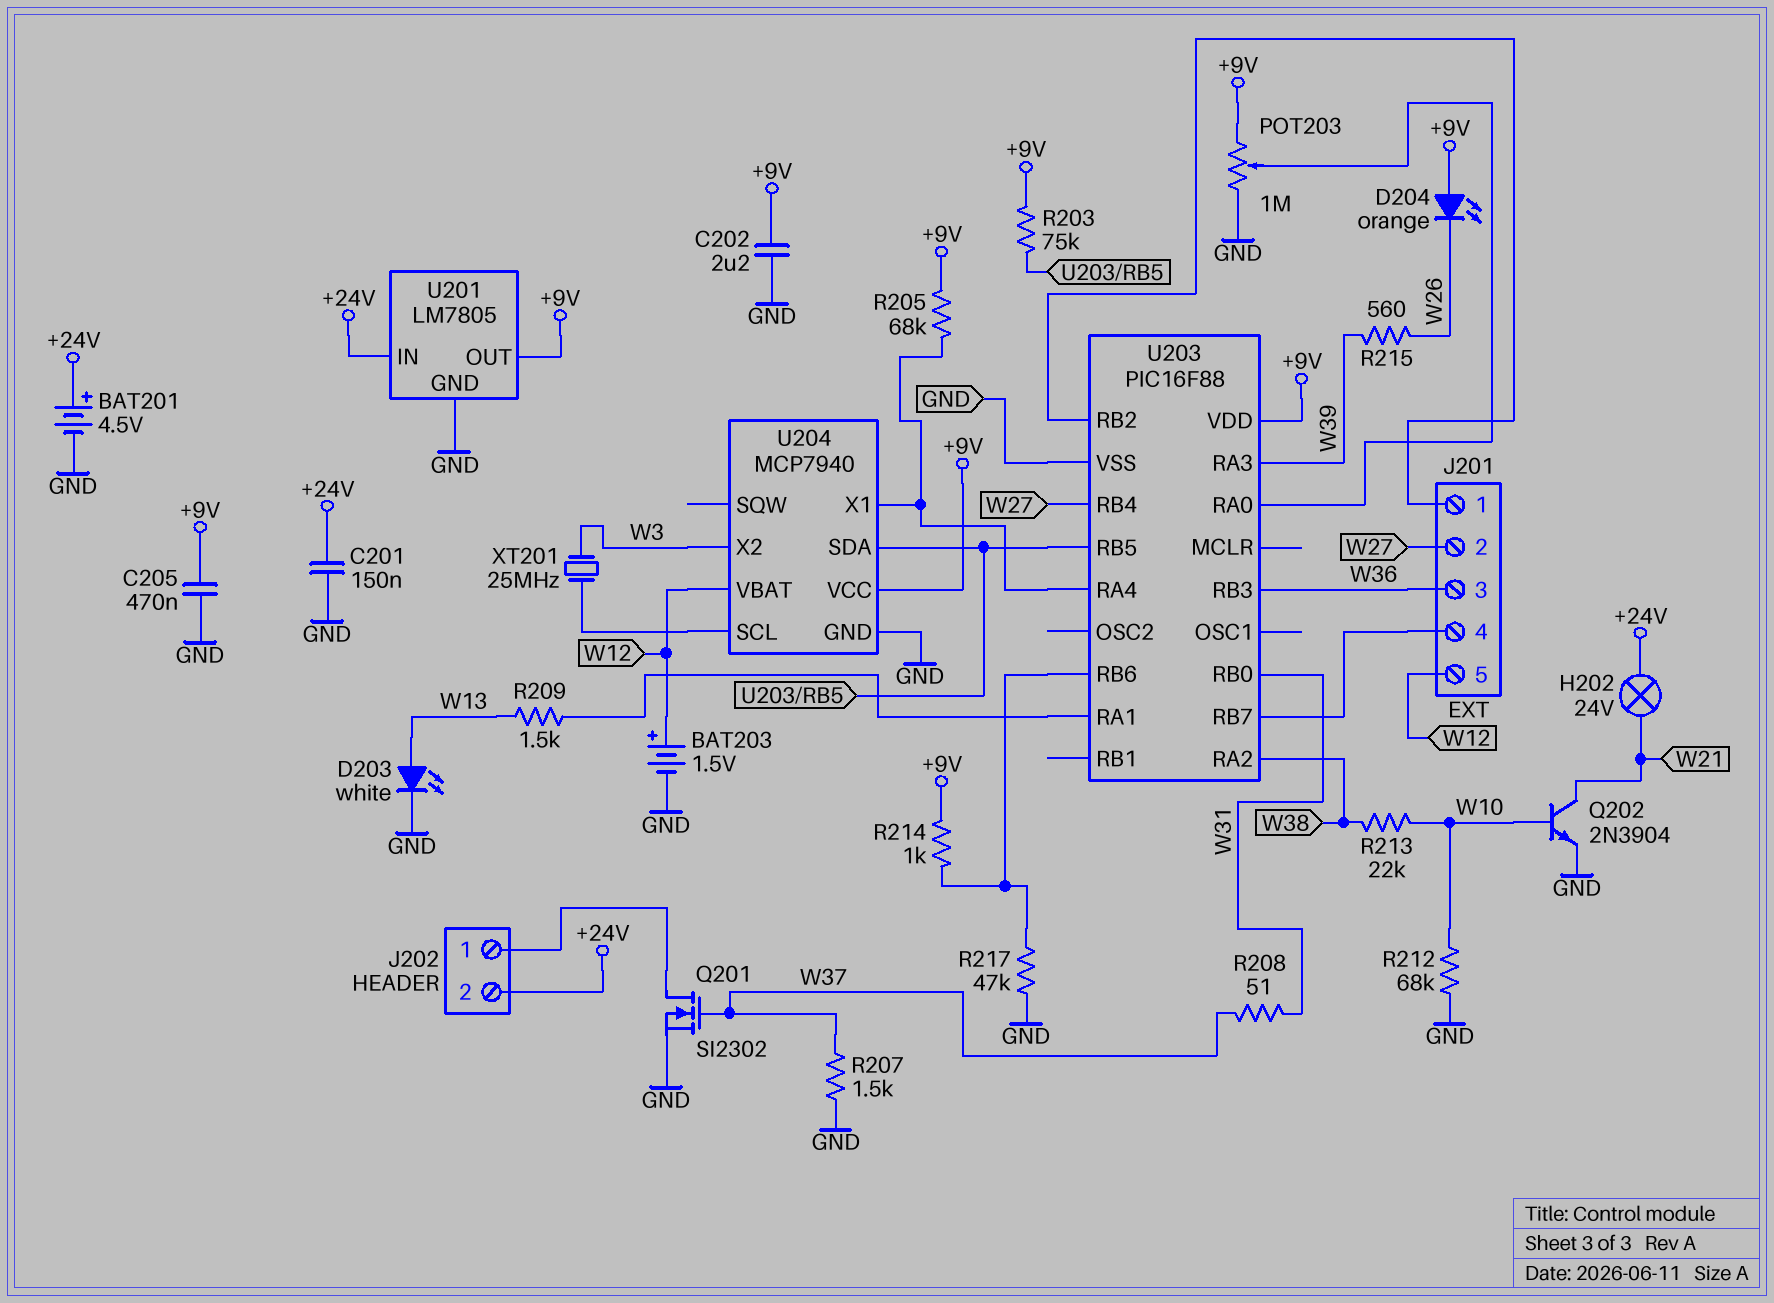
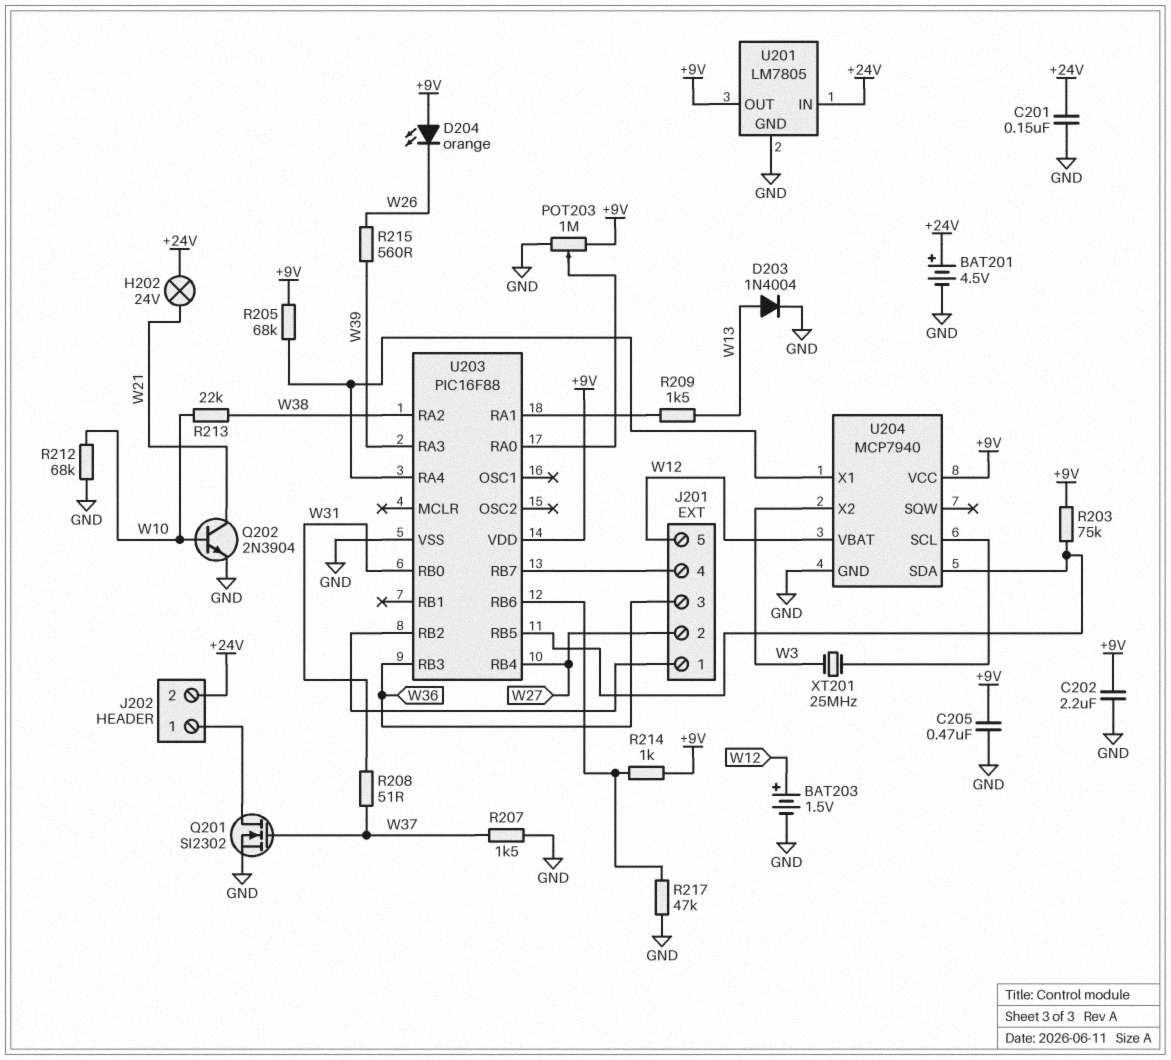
D203: LED white (A W13, K GND) -> diode 1N4004 (A W13, K GND)

